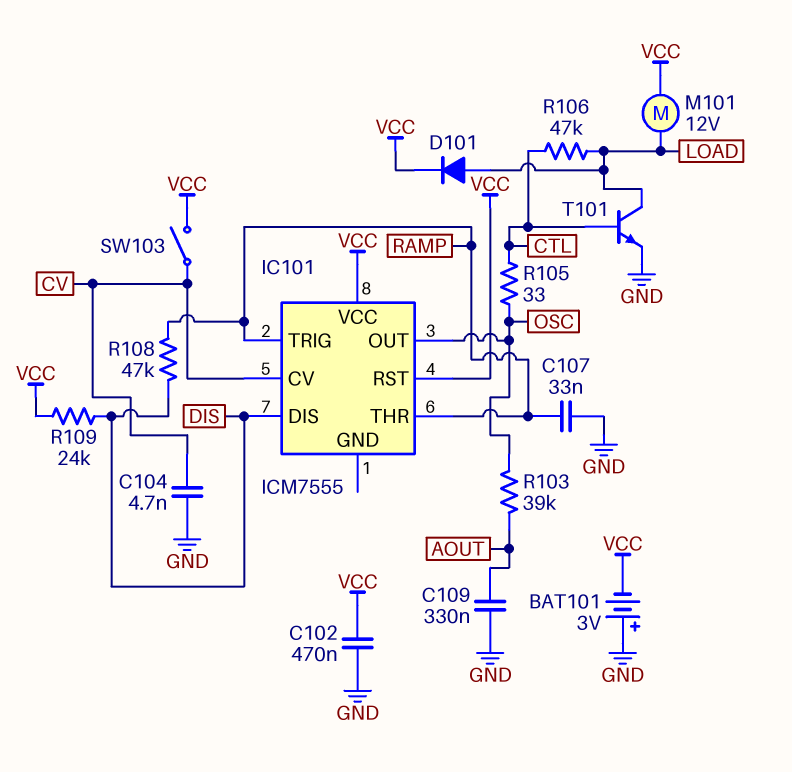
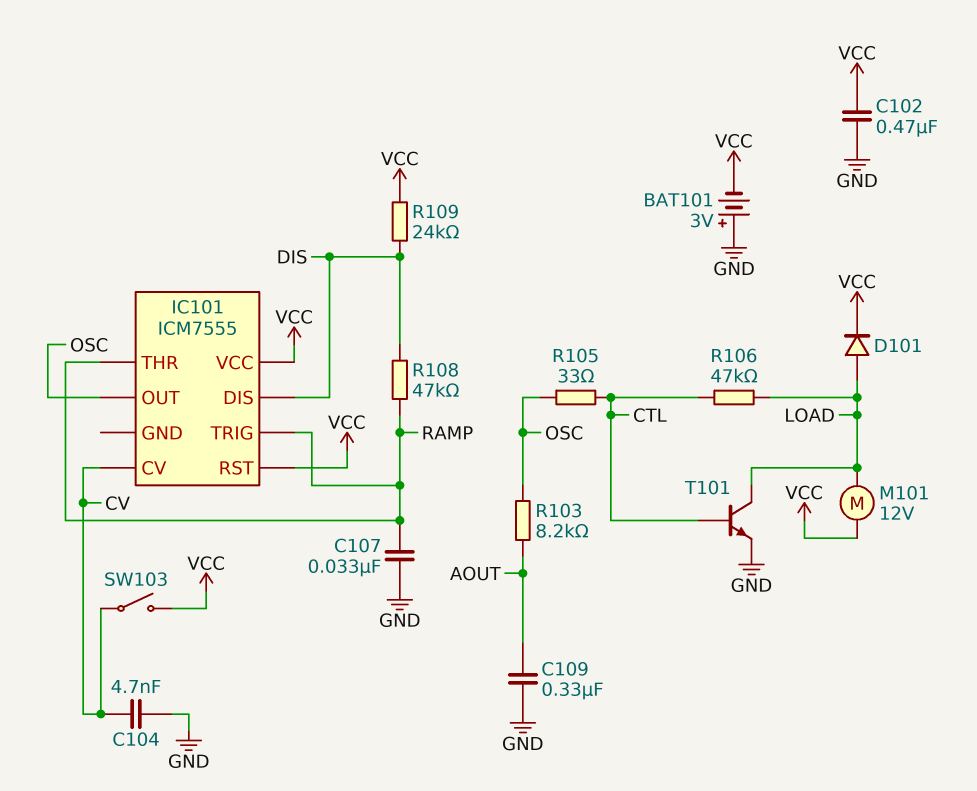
R103: 39k (AOUT, OSC) -> 8.2k (AOUT, OSC)

